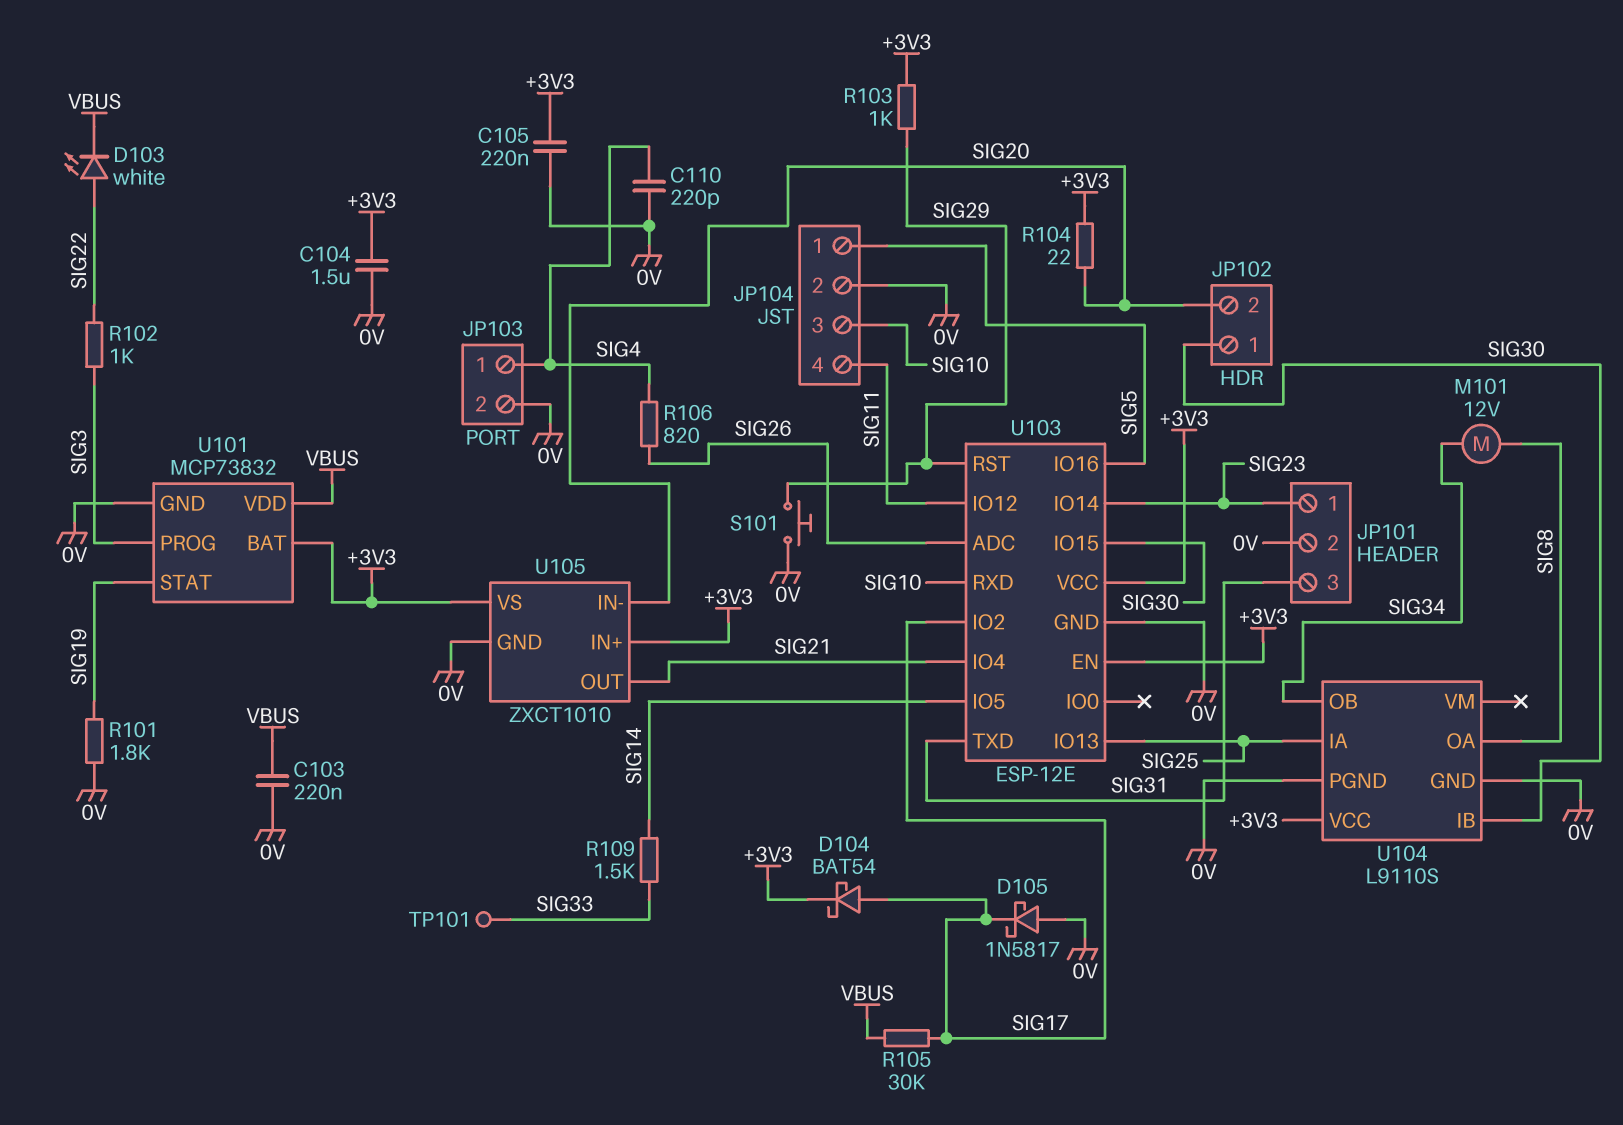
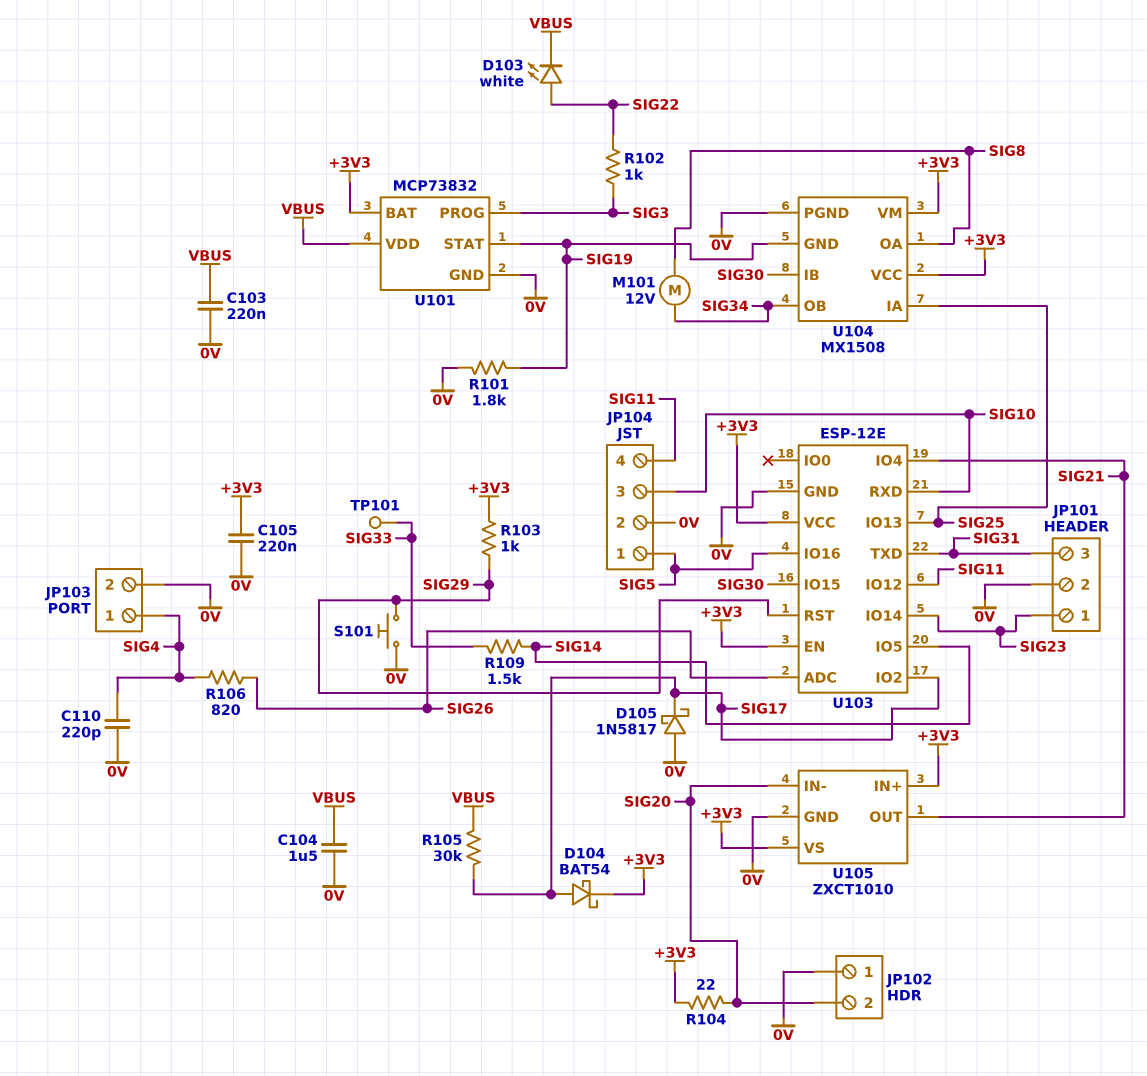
C104: 1.5uF (+3V3, 0V) -> 1.5uF (0V, VBUS)
JP102 pin 1: SIG30 -> 0V
U104: L9110S -> MX1508
U104 pin GND: 0V -> SIG19
U104 pin VM: none -> +3V3

